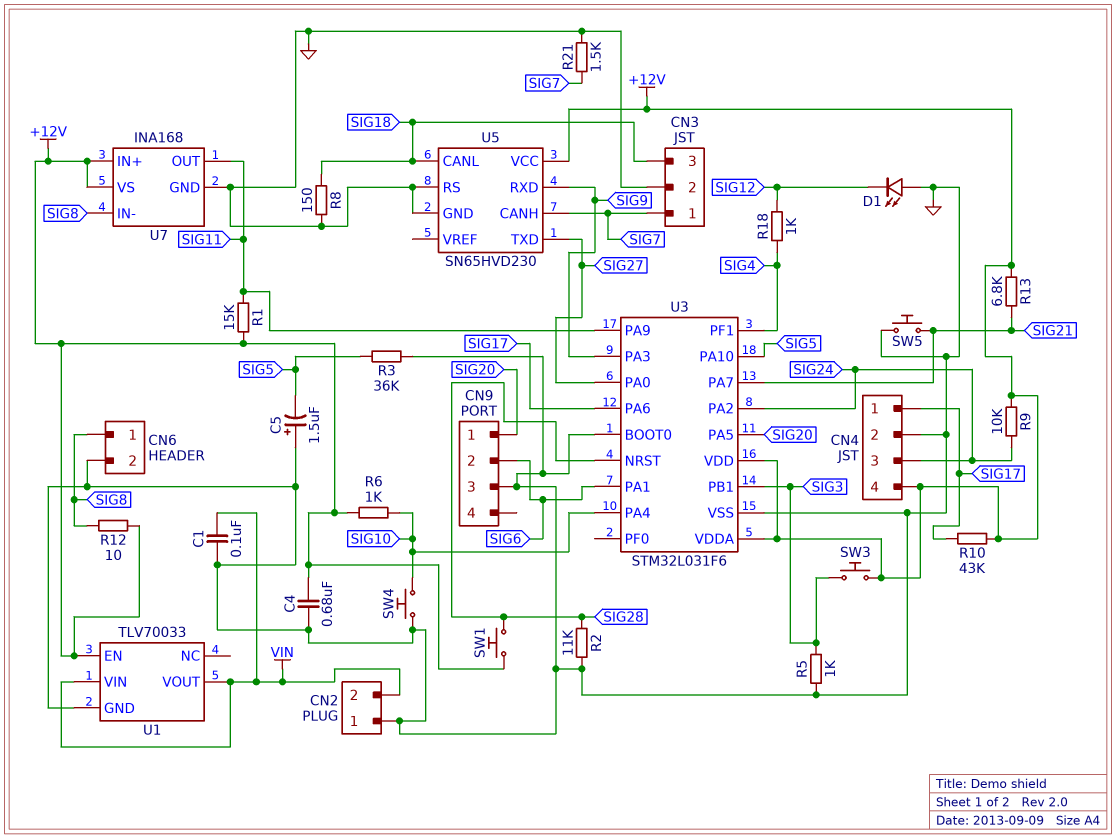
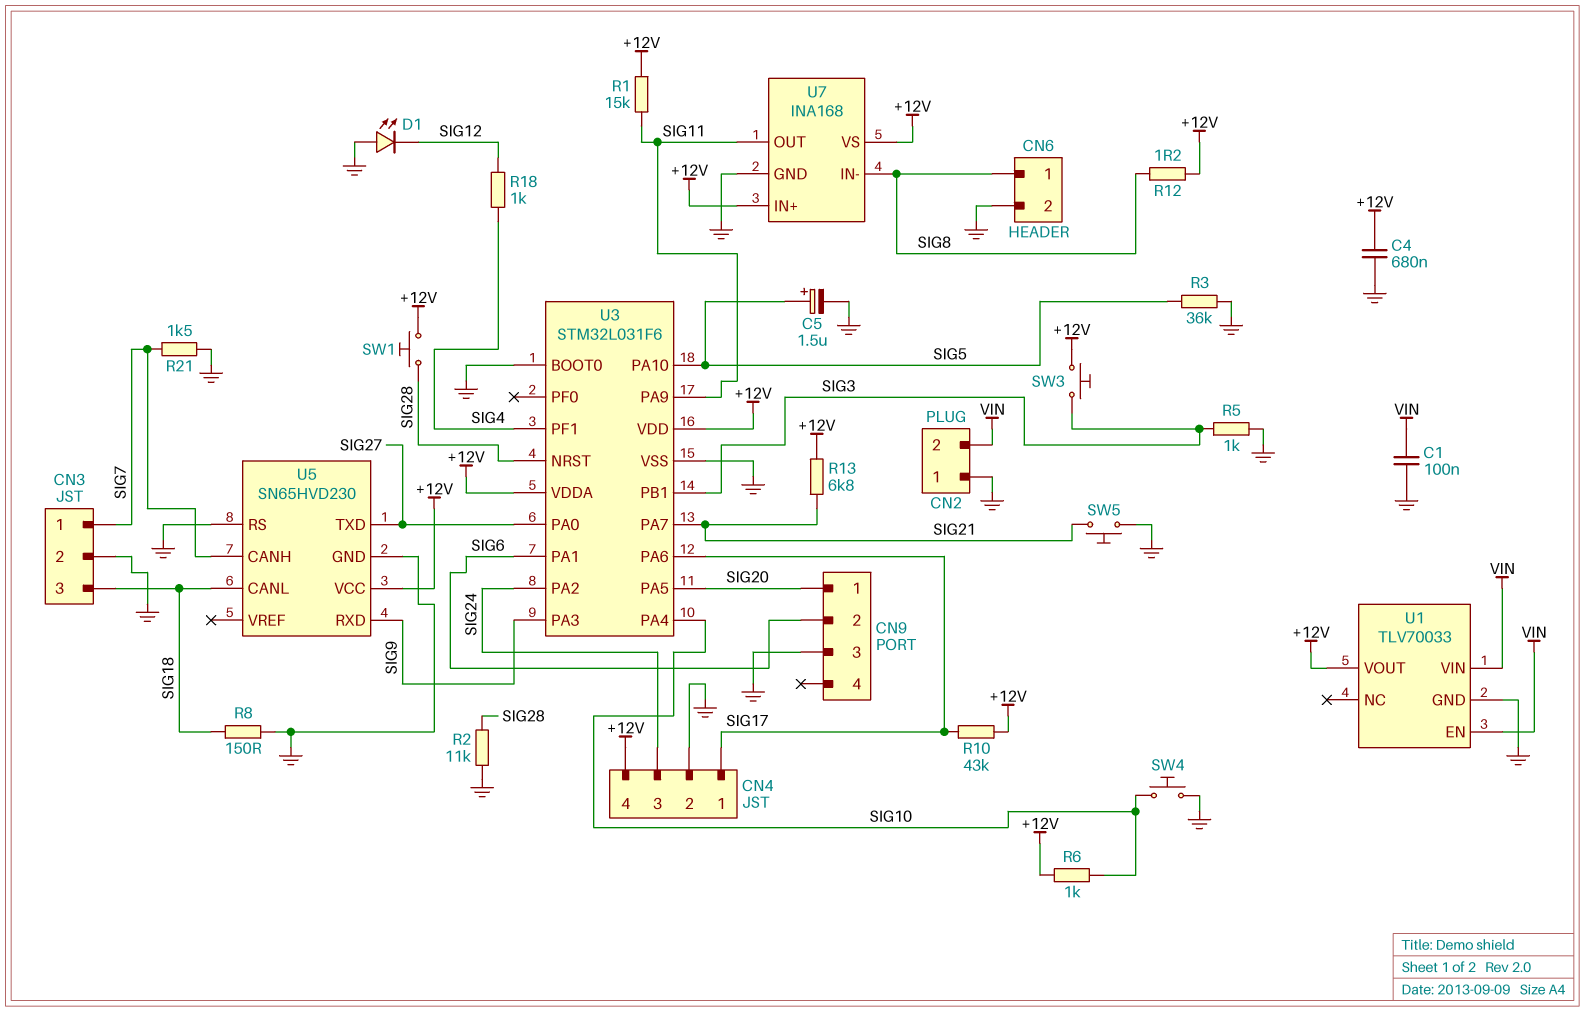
C5: 1.5uF (plus GND, minus SIG5) -> 1.5uF (plus SIG5, minus GND)
R9: 10k (+12V, SIG24) -> none
R12: 10 (+12V, SIG8) -> 1.2 (+12V, SIG8)
U1 pin EN: +12V -> VIN
U1 pin VOUT: VIN -> +12V

